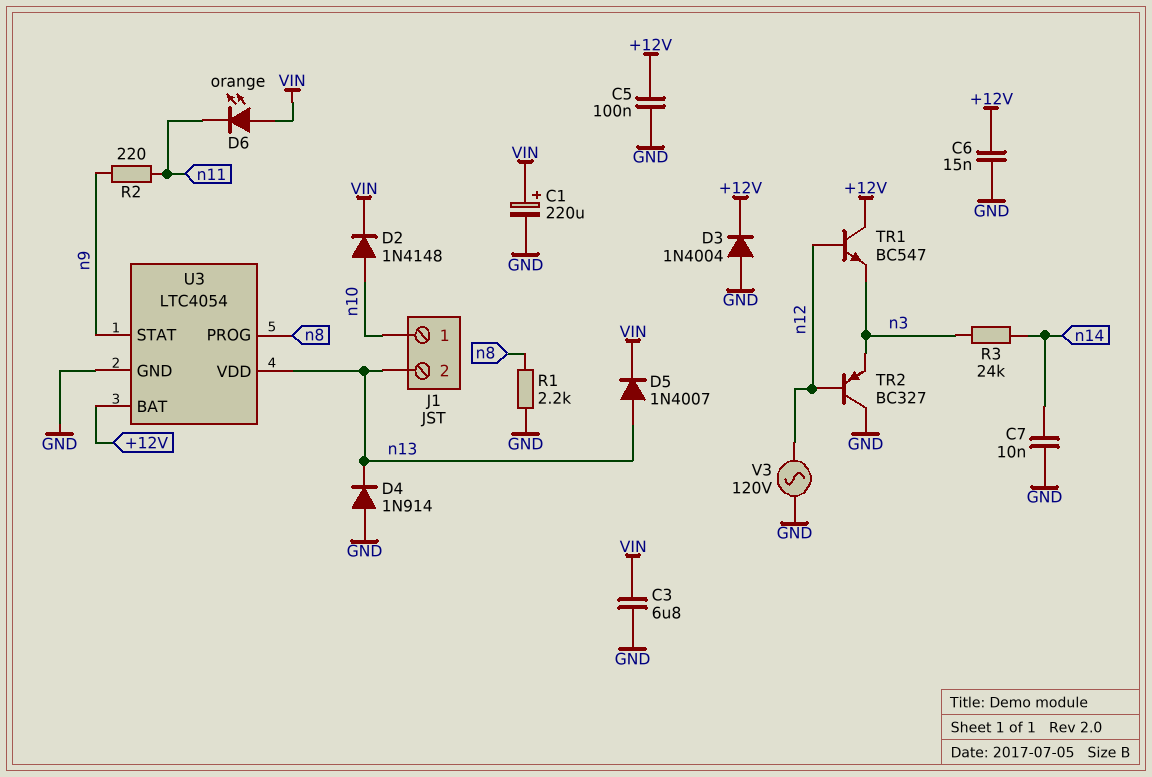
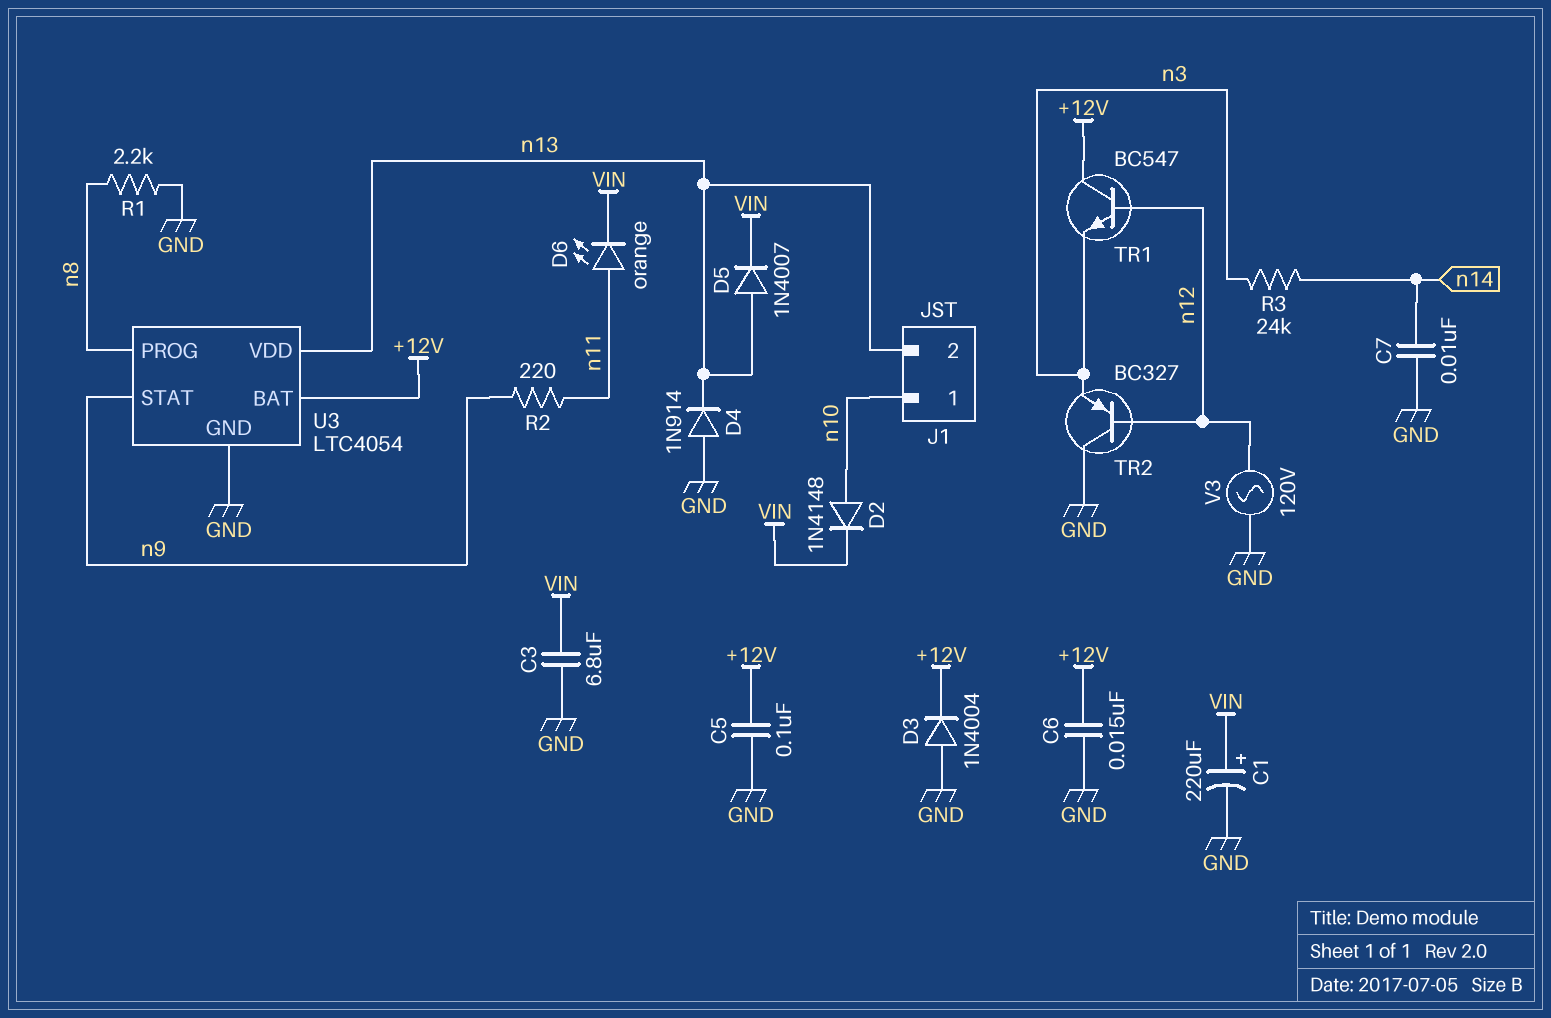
D6: LED orange (A VIN, K n11) -> LED orange (A n11, K VIN)

